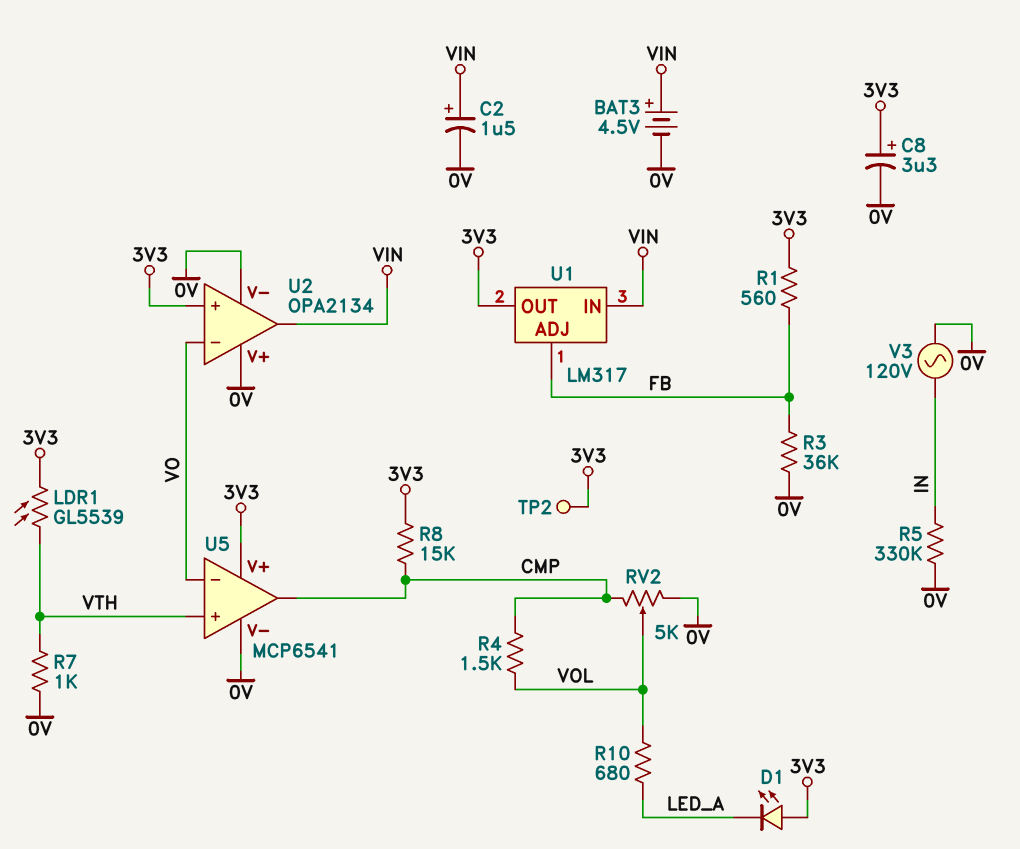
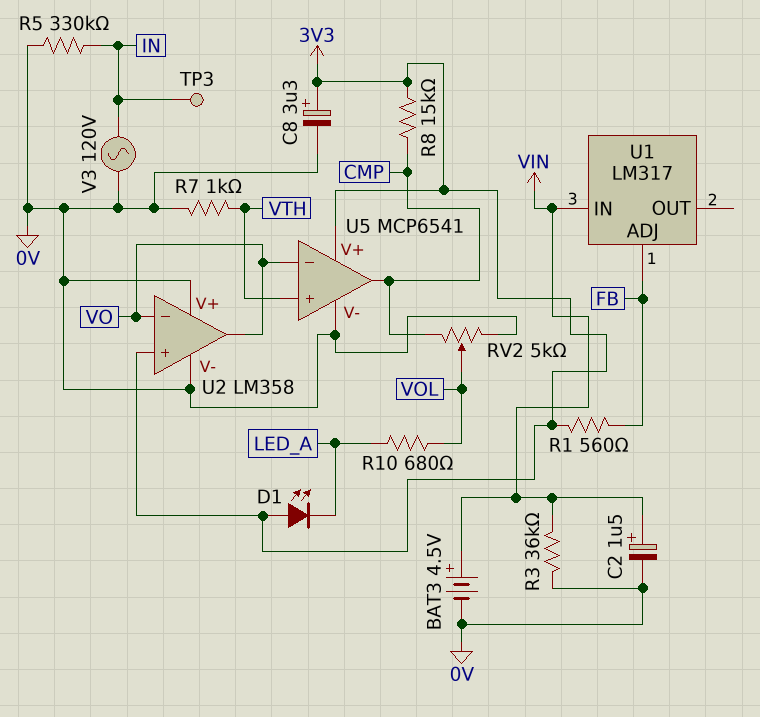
LDR1: GL5539 (3V3, VTH) -> none
R3: 36k (0V, FB) -> 36k (0V, VIN)
R4: 1.5k (CMP, VOL) -> none
TP2: test point (3V3) -> none
TP3: none -> test point (IN)
U1 pin OUT: 3V3 -> none
U2: OPA2134 -> LM358
U2 pin out: VIN -> VO

